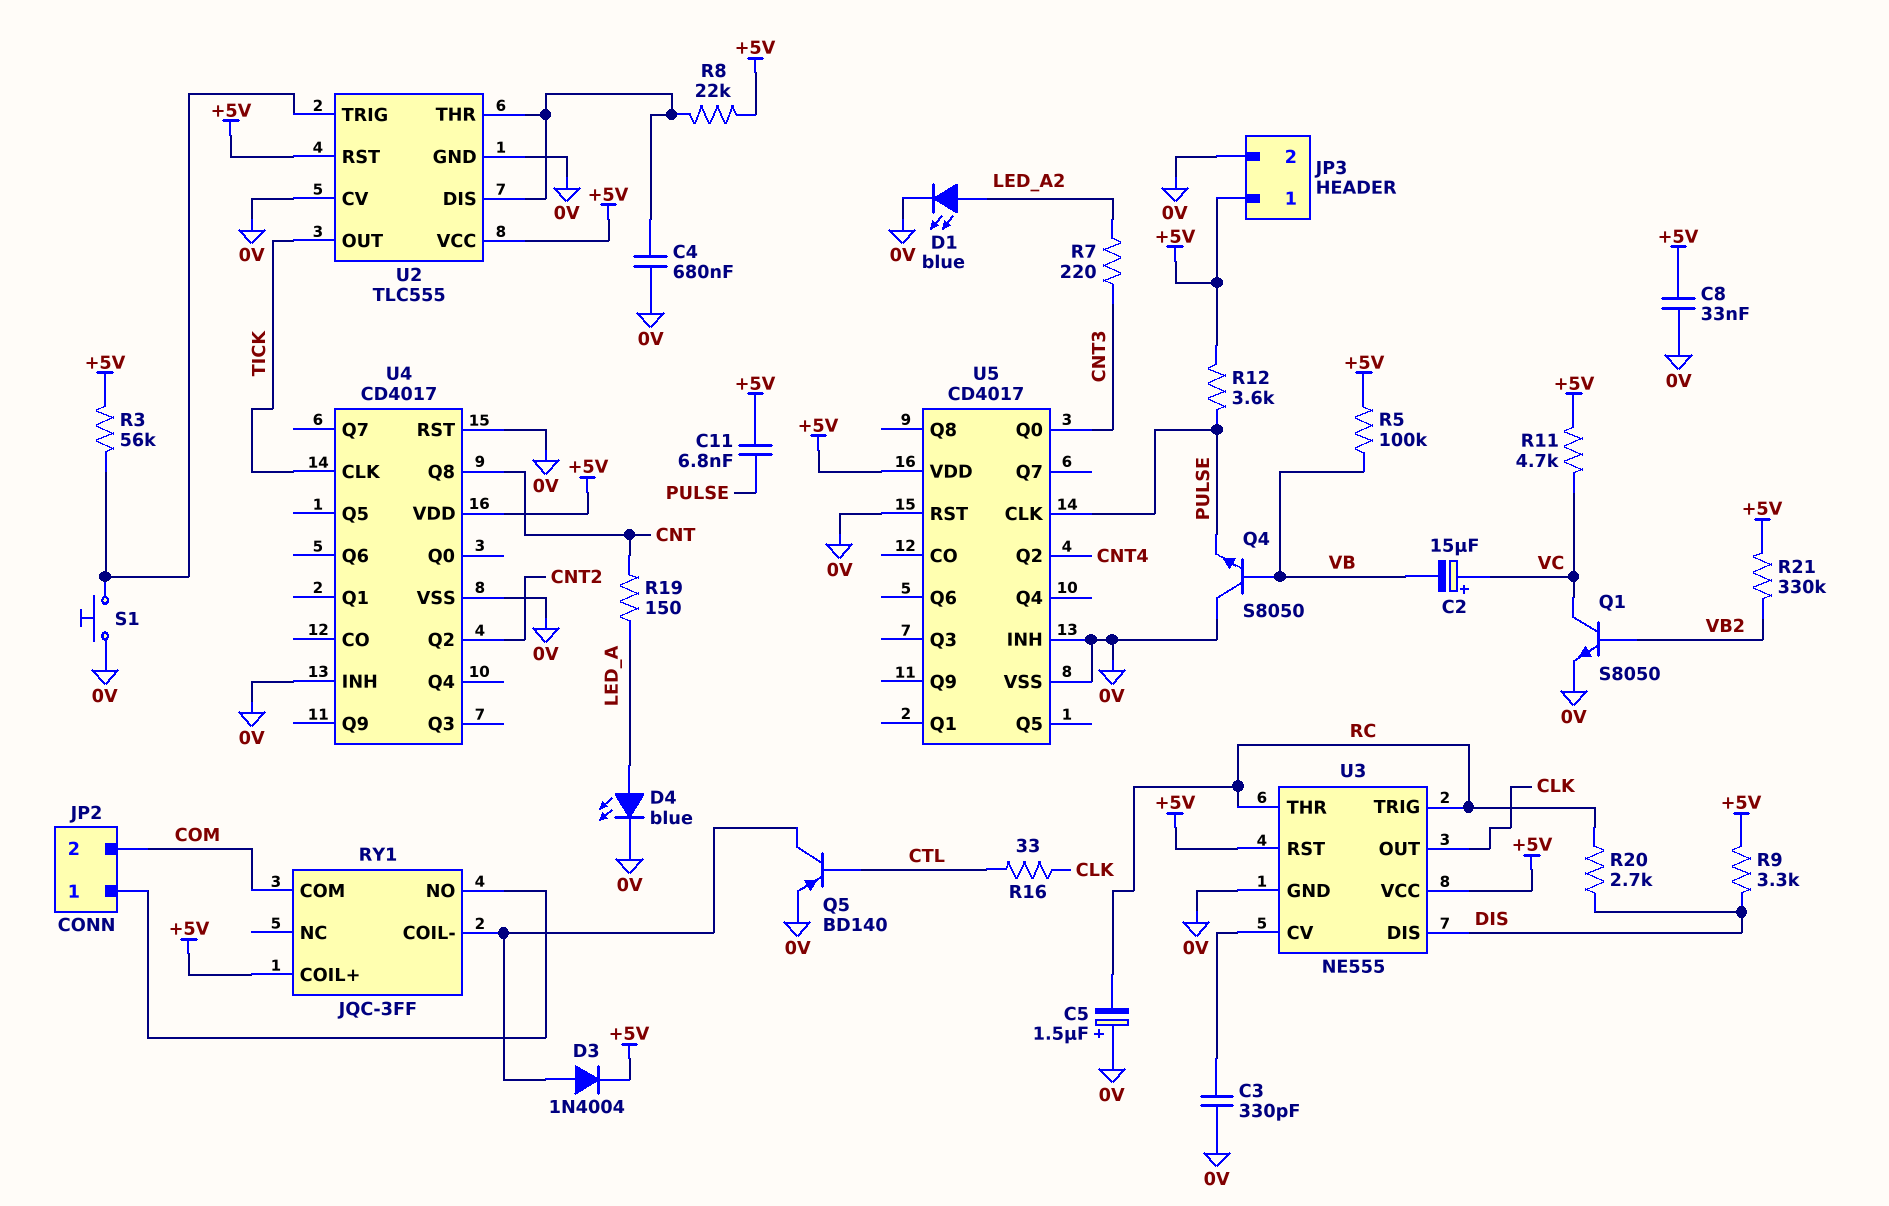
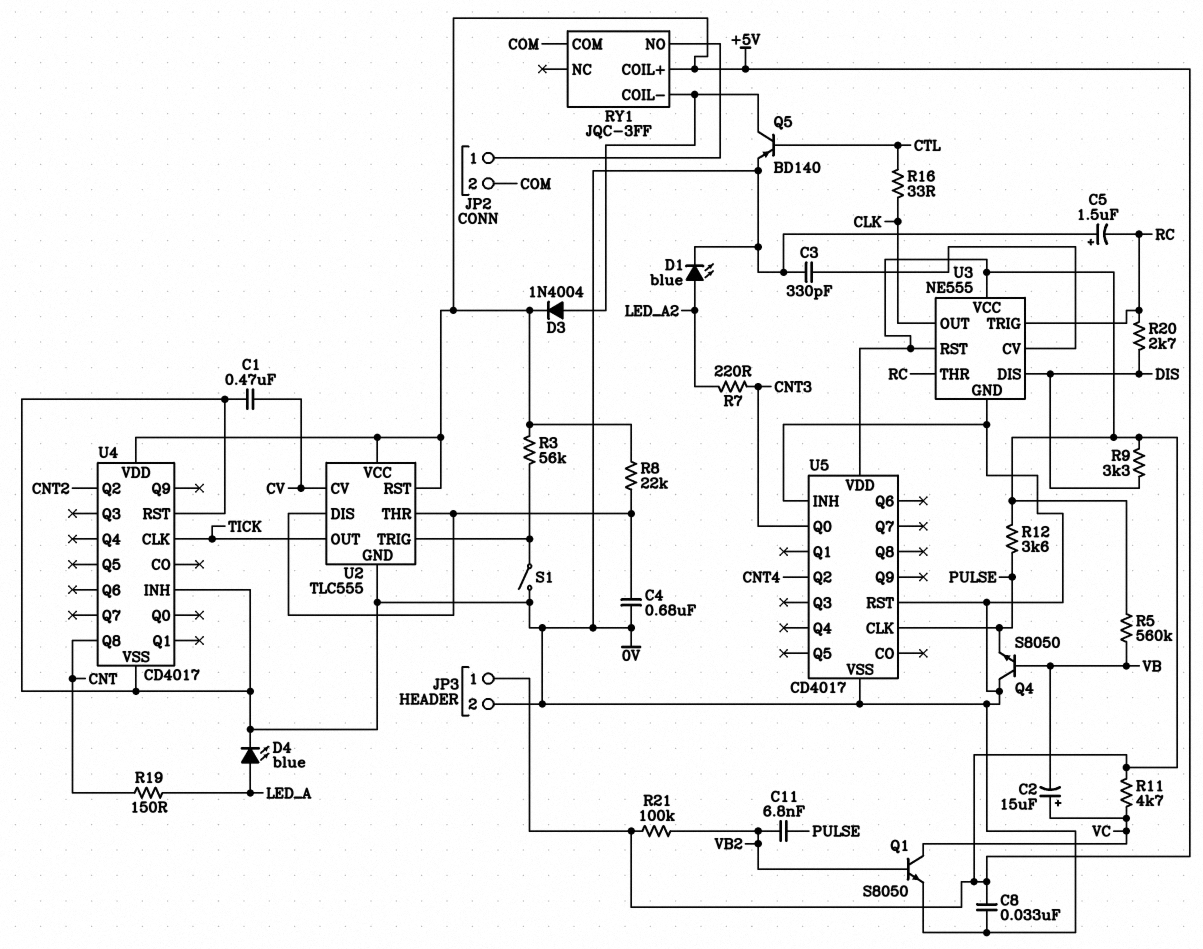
C1: none -> 470nF (0V, CV)
C11: 6.8nF (+5V, PULSE) -> 6.8nF (PULSE, VB2)
R5: 100k (+5V, VB) -> 560k (+5V, VB)
R21: 330k (+5V, VB2) -> 100k (+5V, VB2)
S1: button (0V, U2/TRIG) -> switch (0V, U2/TRIG)
U2 pin CV: 0V -> CV

